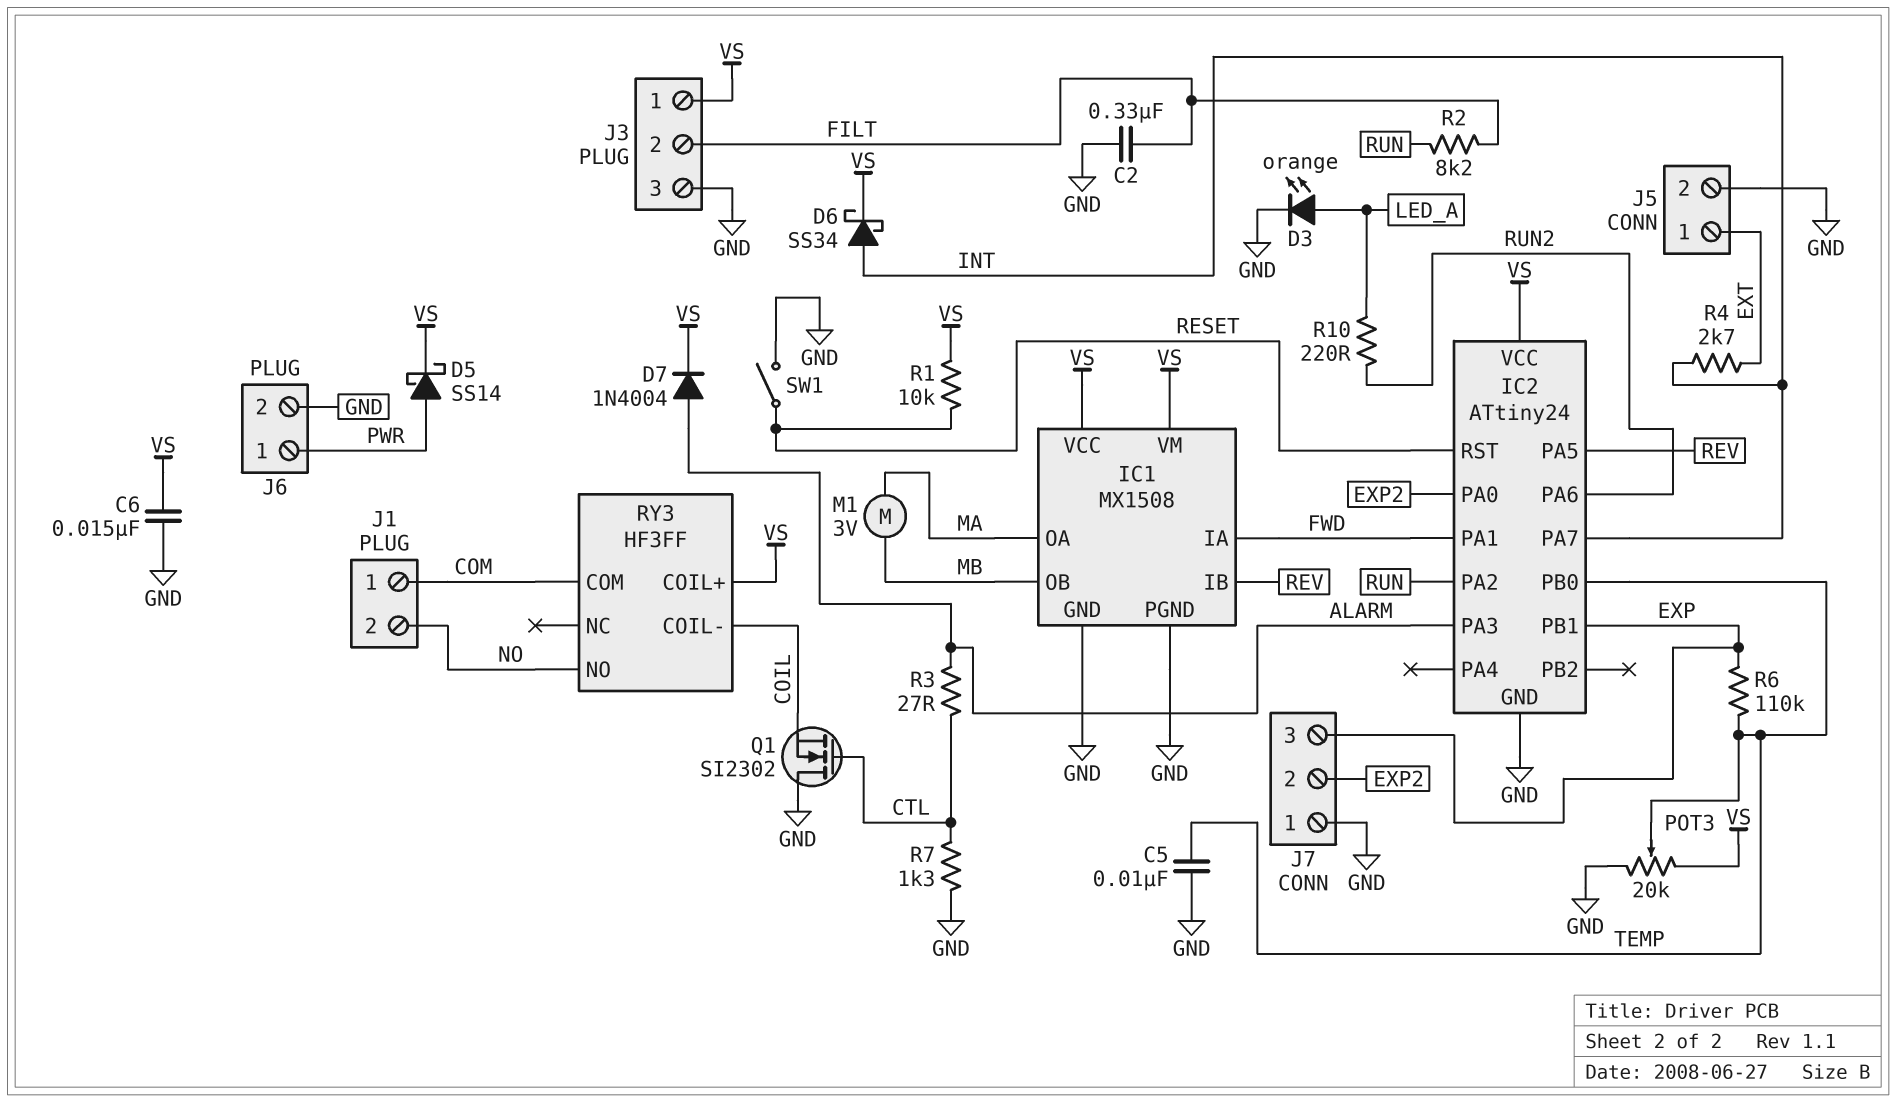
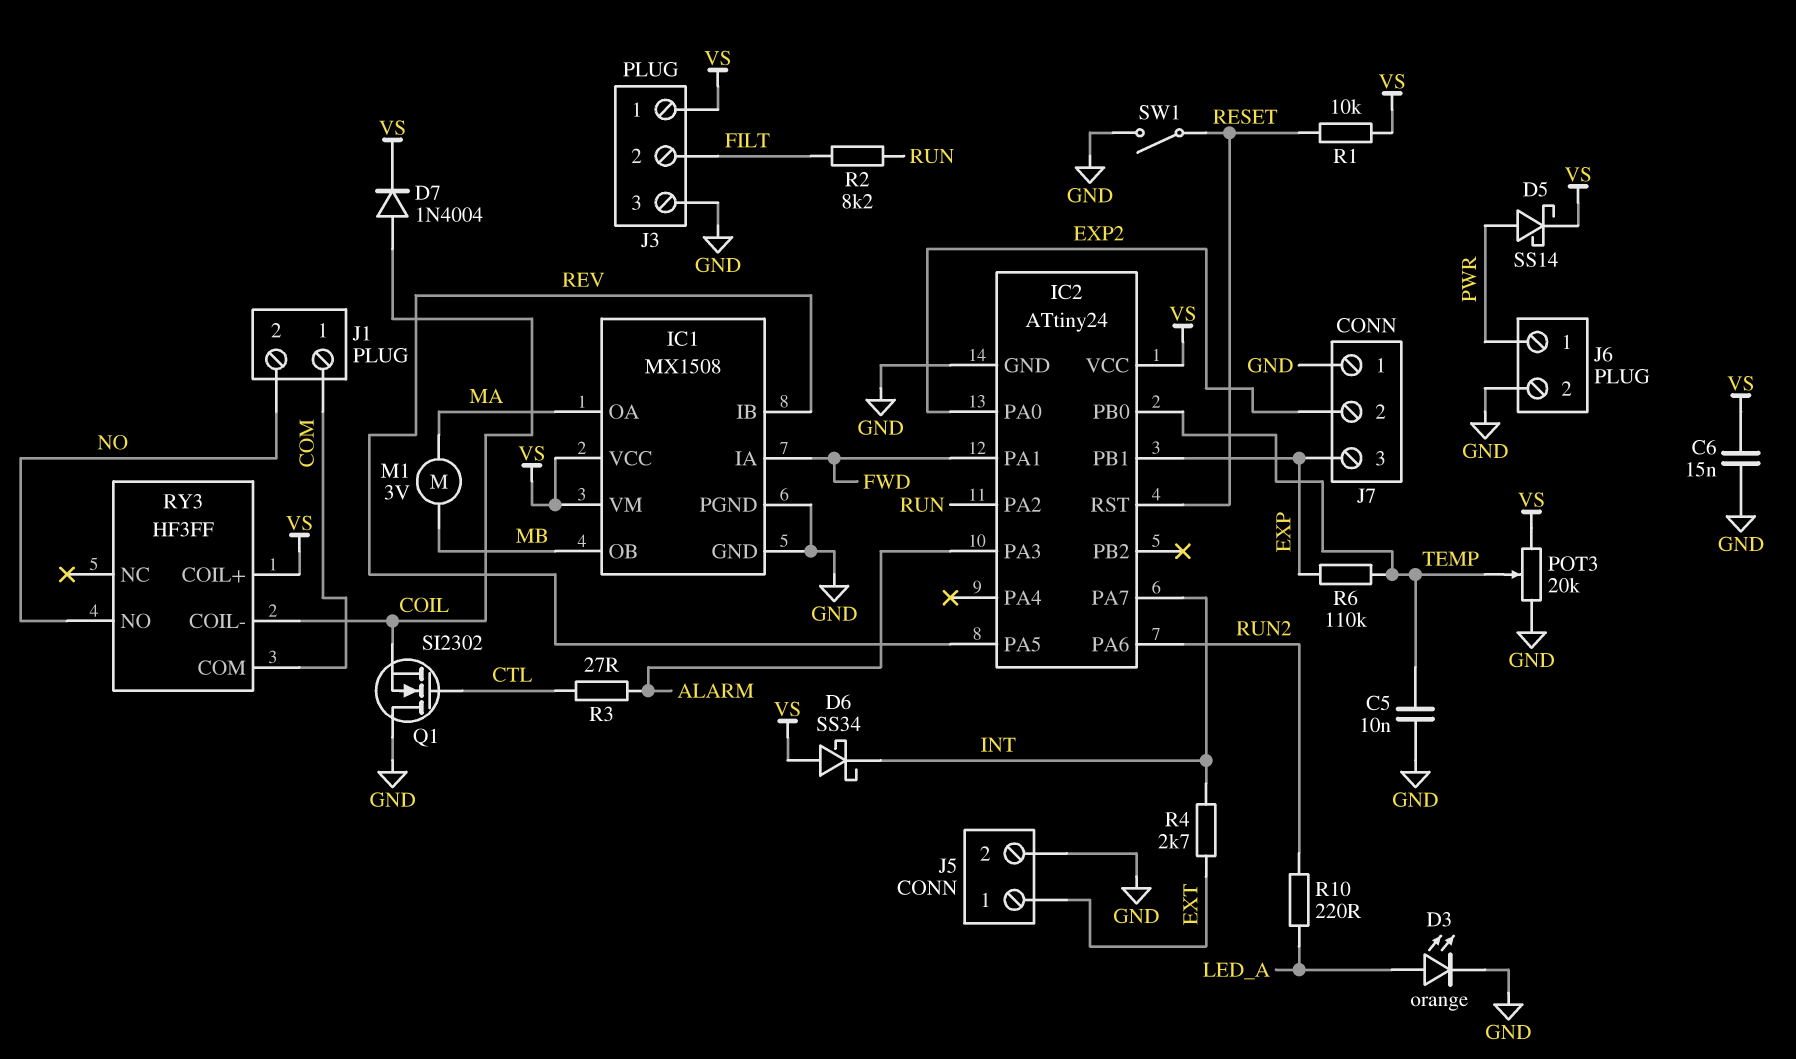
C2: 330nF (FILT, GND) -> none
D6: schottky SS34 (A INT, K VS) -> schottky SS34 (A VS, K INT)
D7: diode 1N4004 (A ALARM, K VS) -> diode 1N4004 (A COIL, K VS)
R7: 1.3k (CTL, GND) -> none

